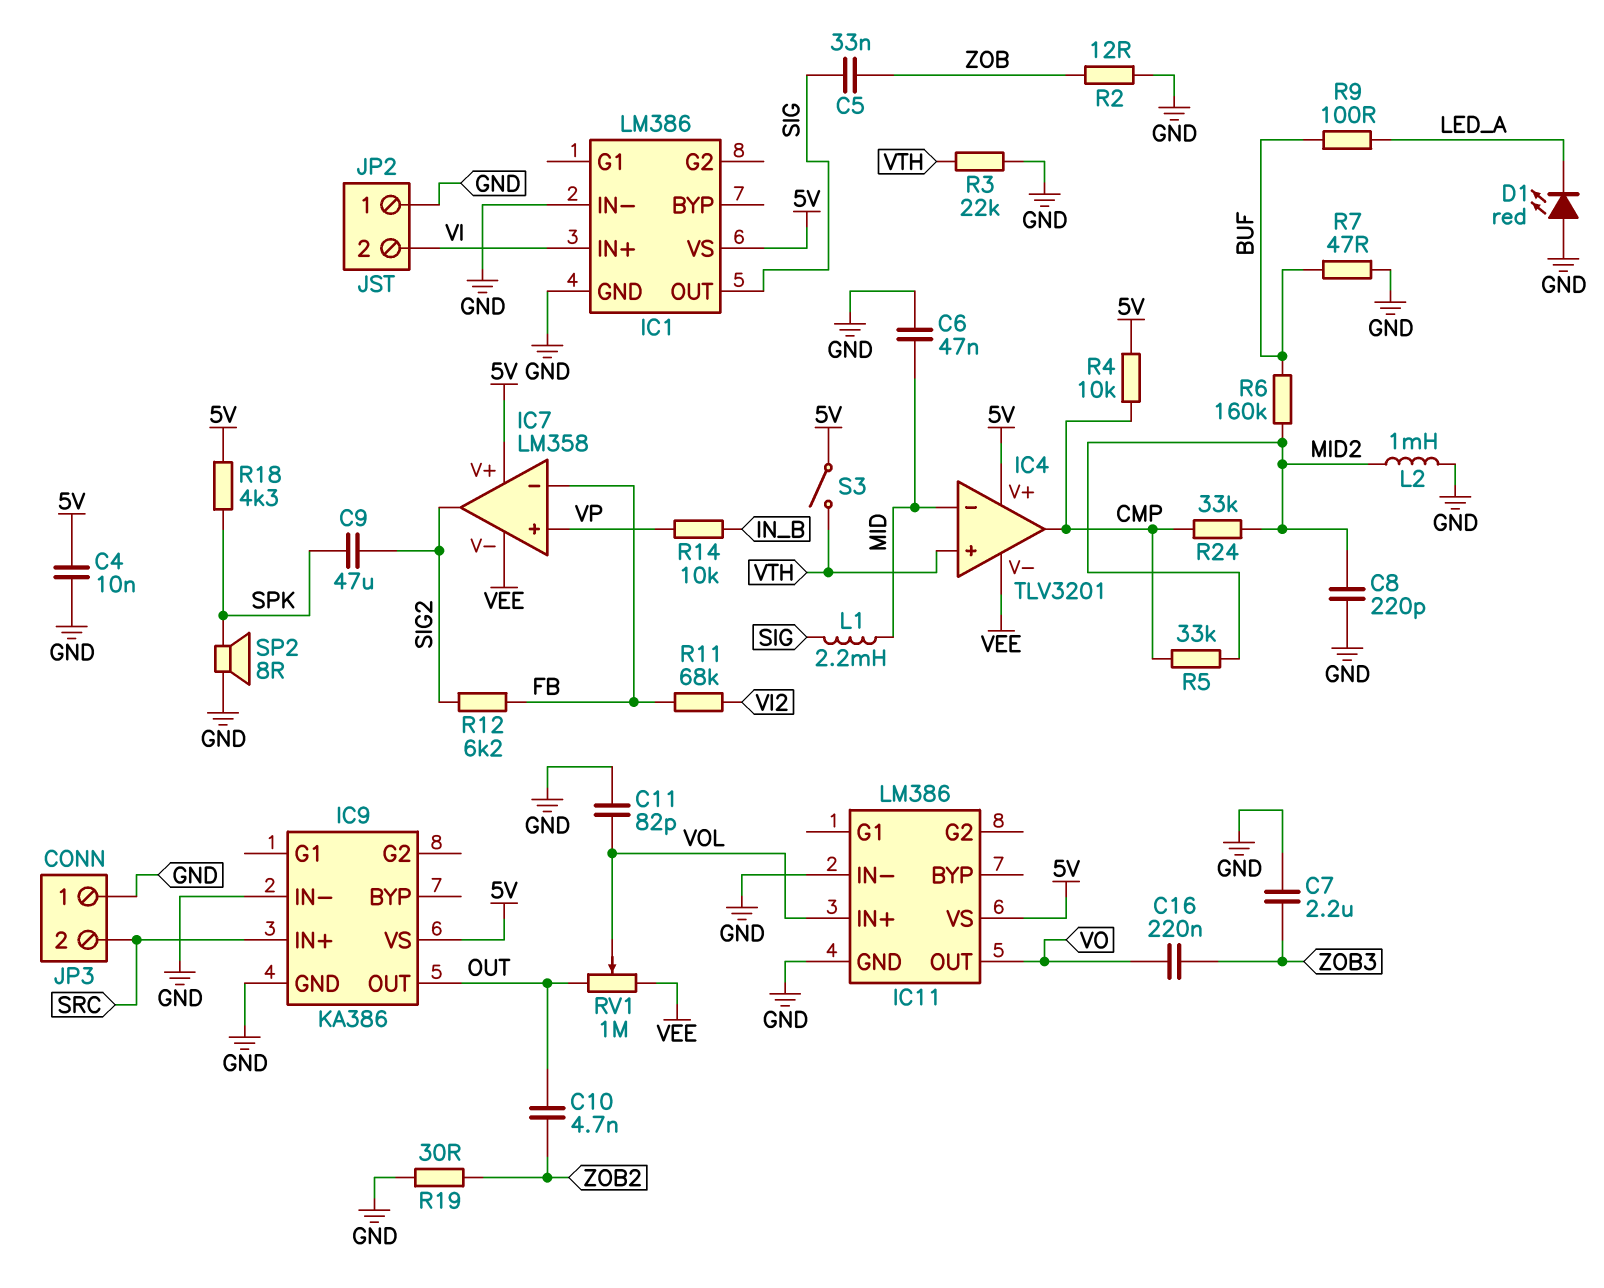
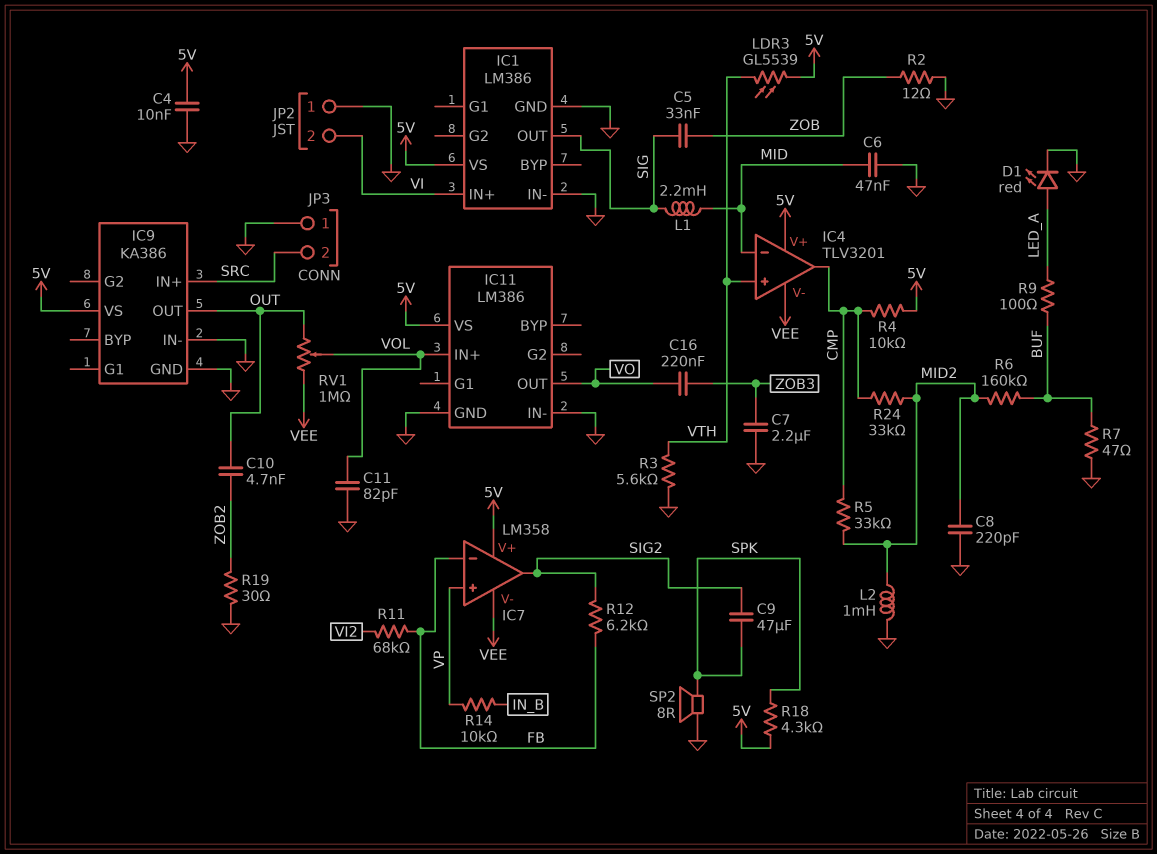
D1: LED red (A GND, K LED_A) -> LED red (A LED_A, K GND)
LDR3: none -> GL5539 (5V, VTH)
R3: 22k (GND, VTH) -> 5.6k (GND, VTH)
S3: switch (5V, VTH) -> none

